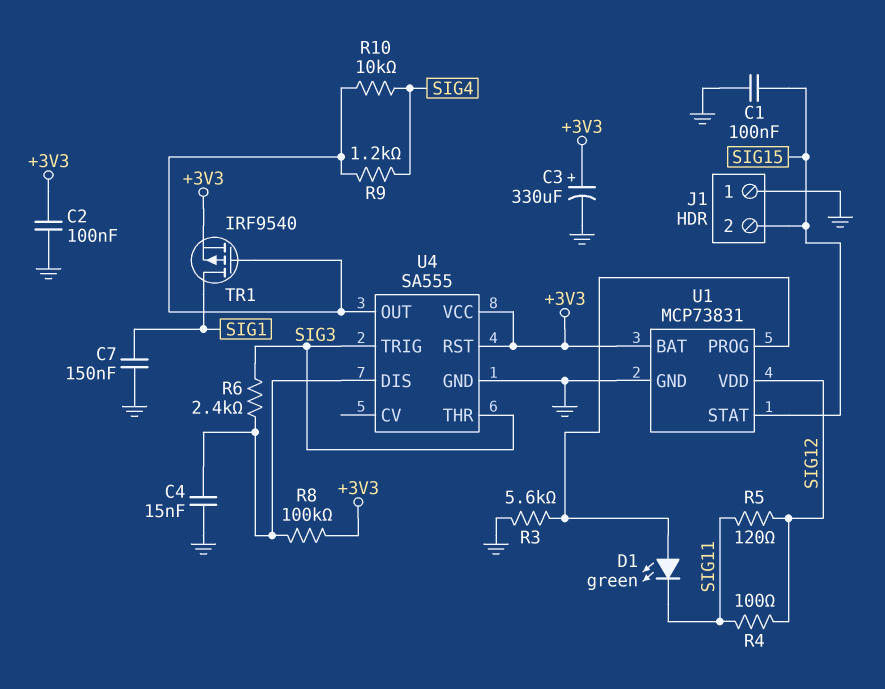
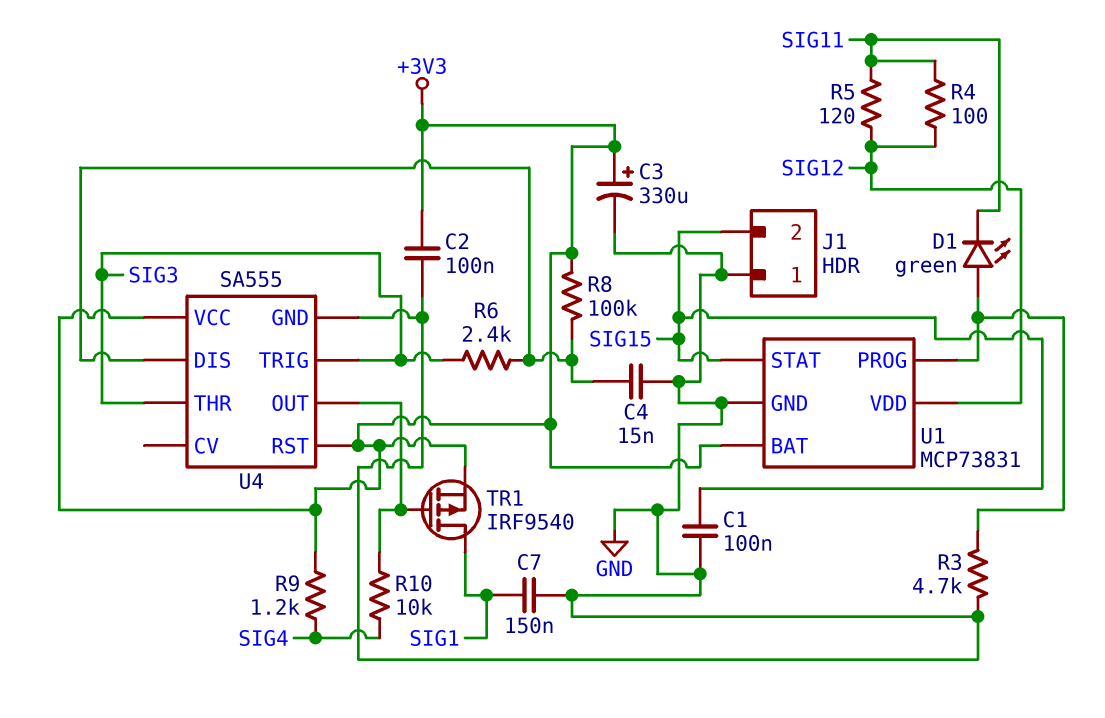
R3: 5.6k (GND, U1/PROG) -> 4.7k (GND, U1/PROG)
R9: 1.2k (SIG4, U4/OUT) -> 1.2k (+3V3, SIG4)

